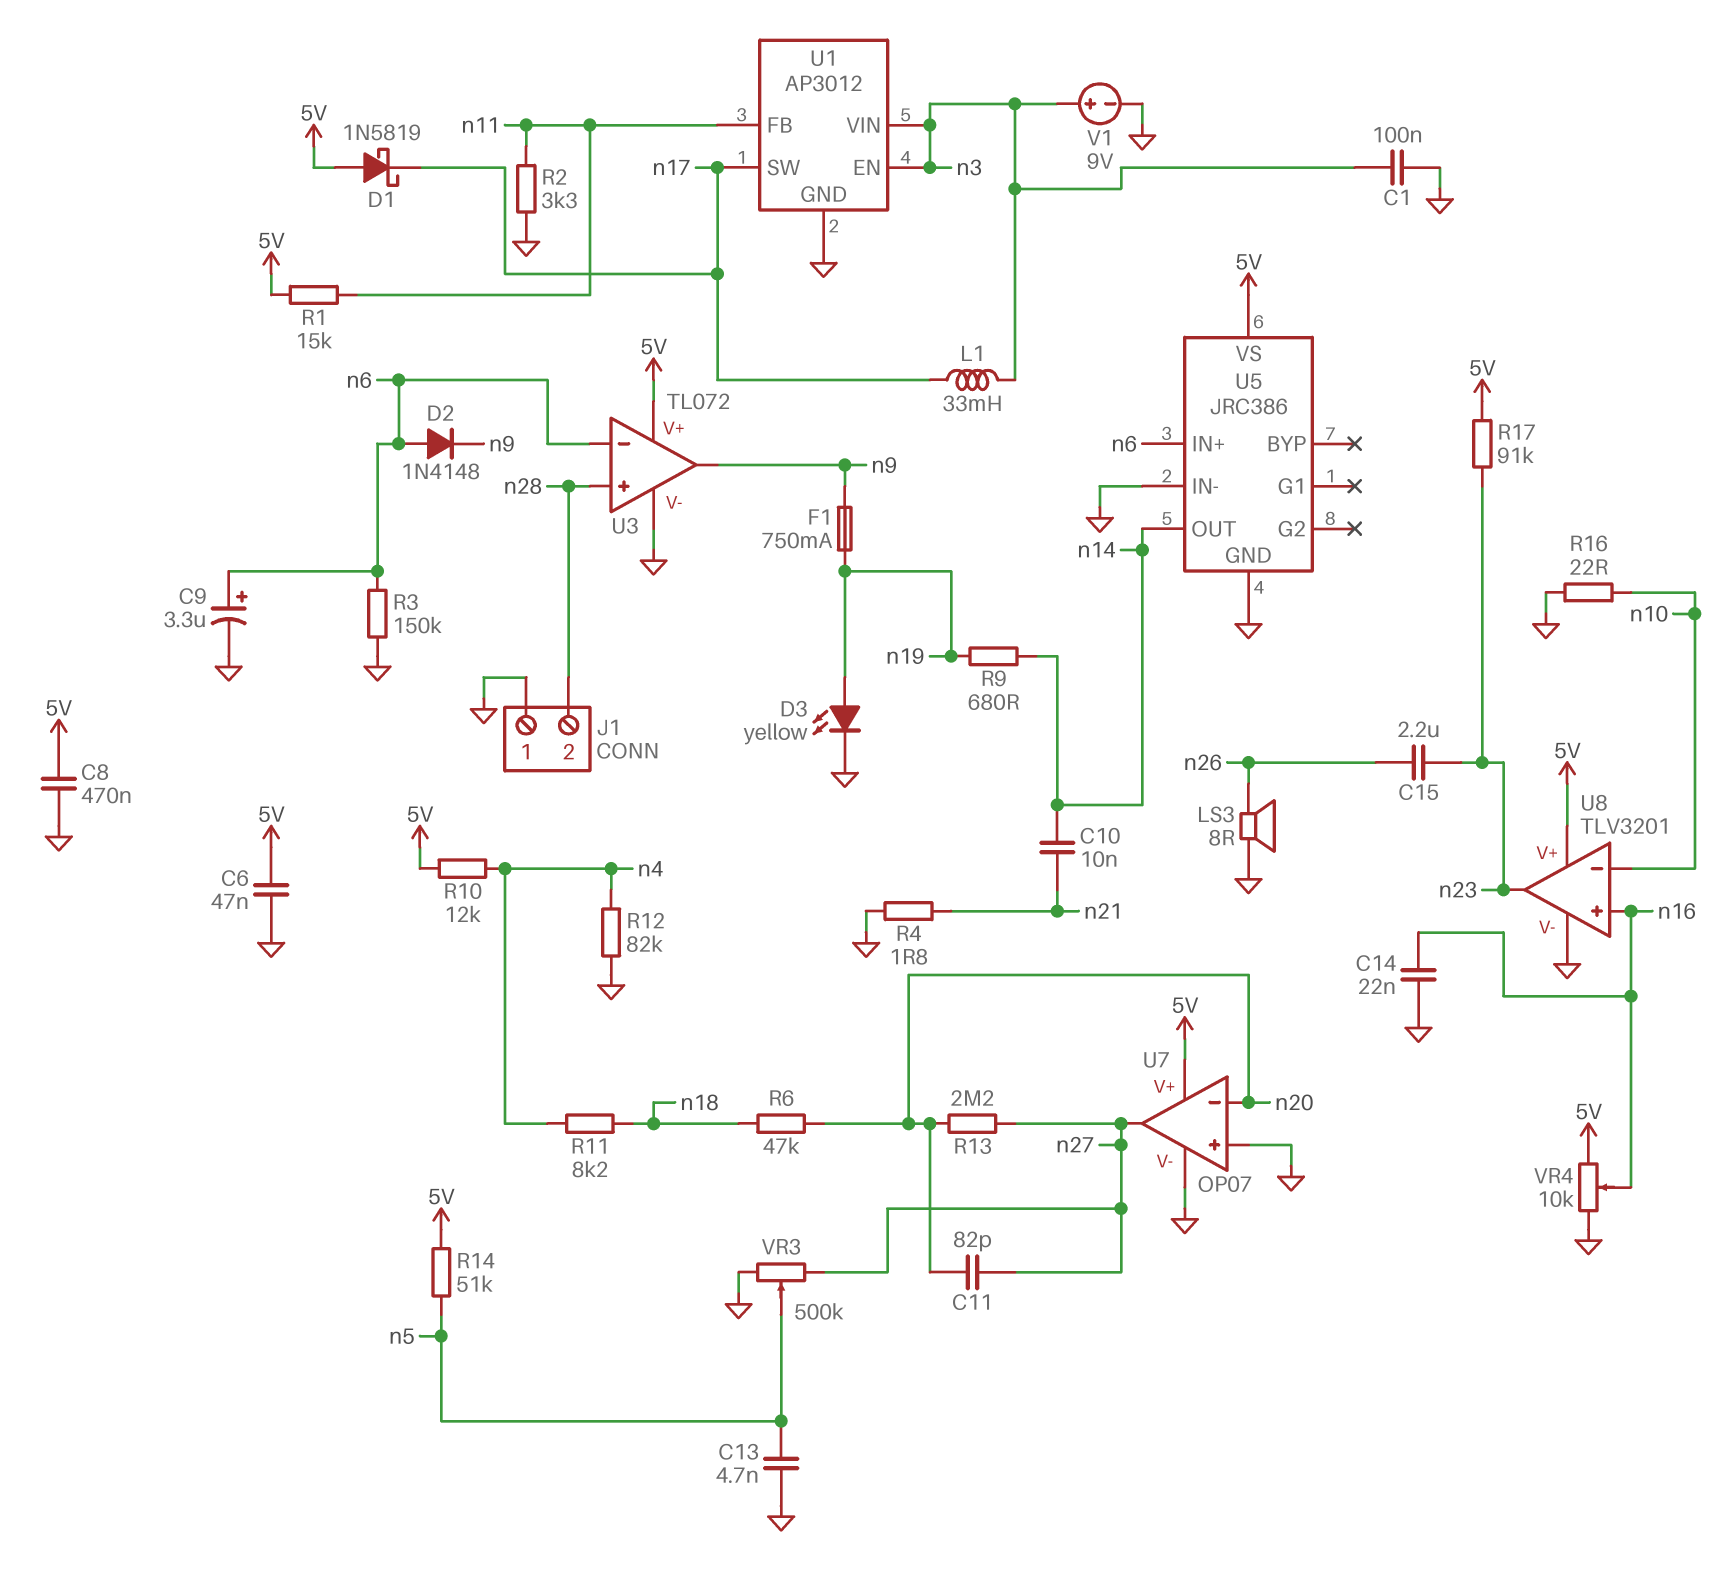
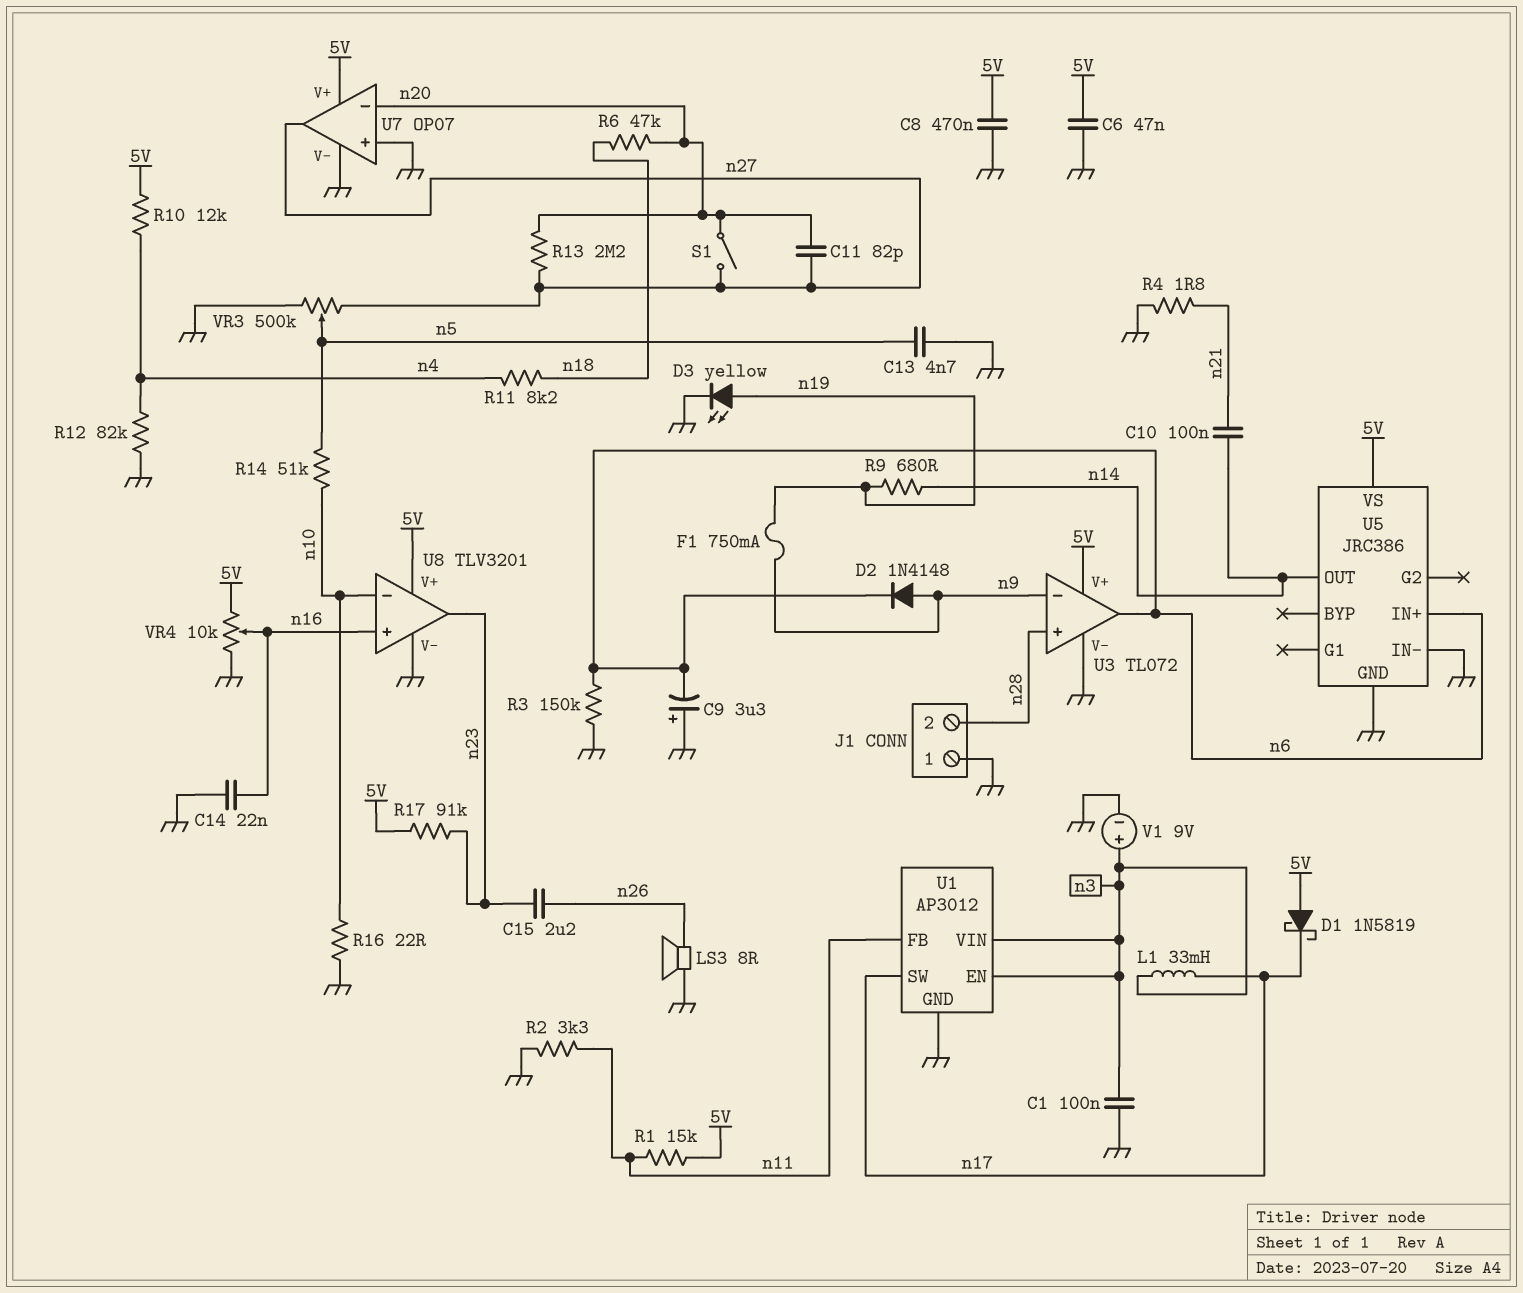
C9: 3.3uF (plus n6, minus GND) -> 3.3uF (plus GND, minus n6)
C10: 10nF (n14, n21) -> 100nF (n14, n21)
D2: diode 1N4148 (A n6, K n9) -> diode 1N4148 (A n9, K n6)
R14: 51k (5V, n5) -> 51k (n5, n10)
S1: none -> switch (n20, n27)
U3 pin in-: n6 -> n9
U3 pin out: n9 -> n6

